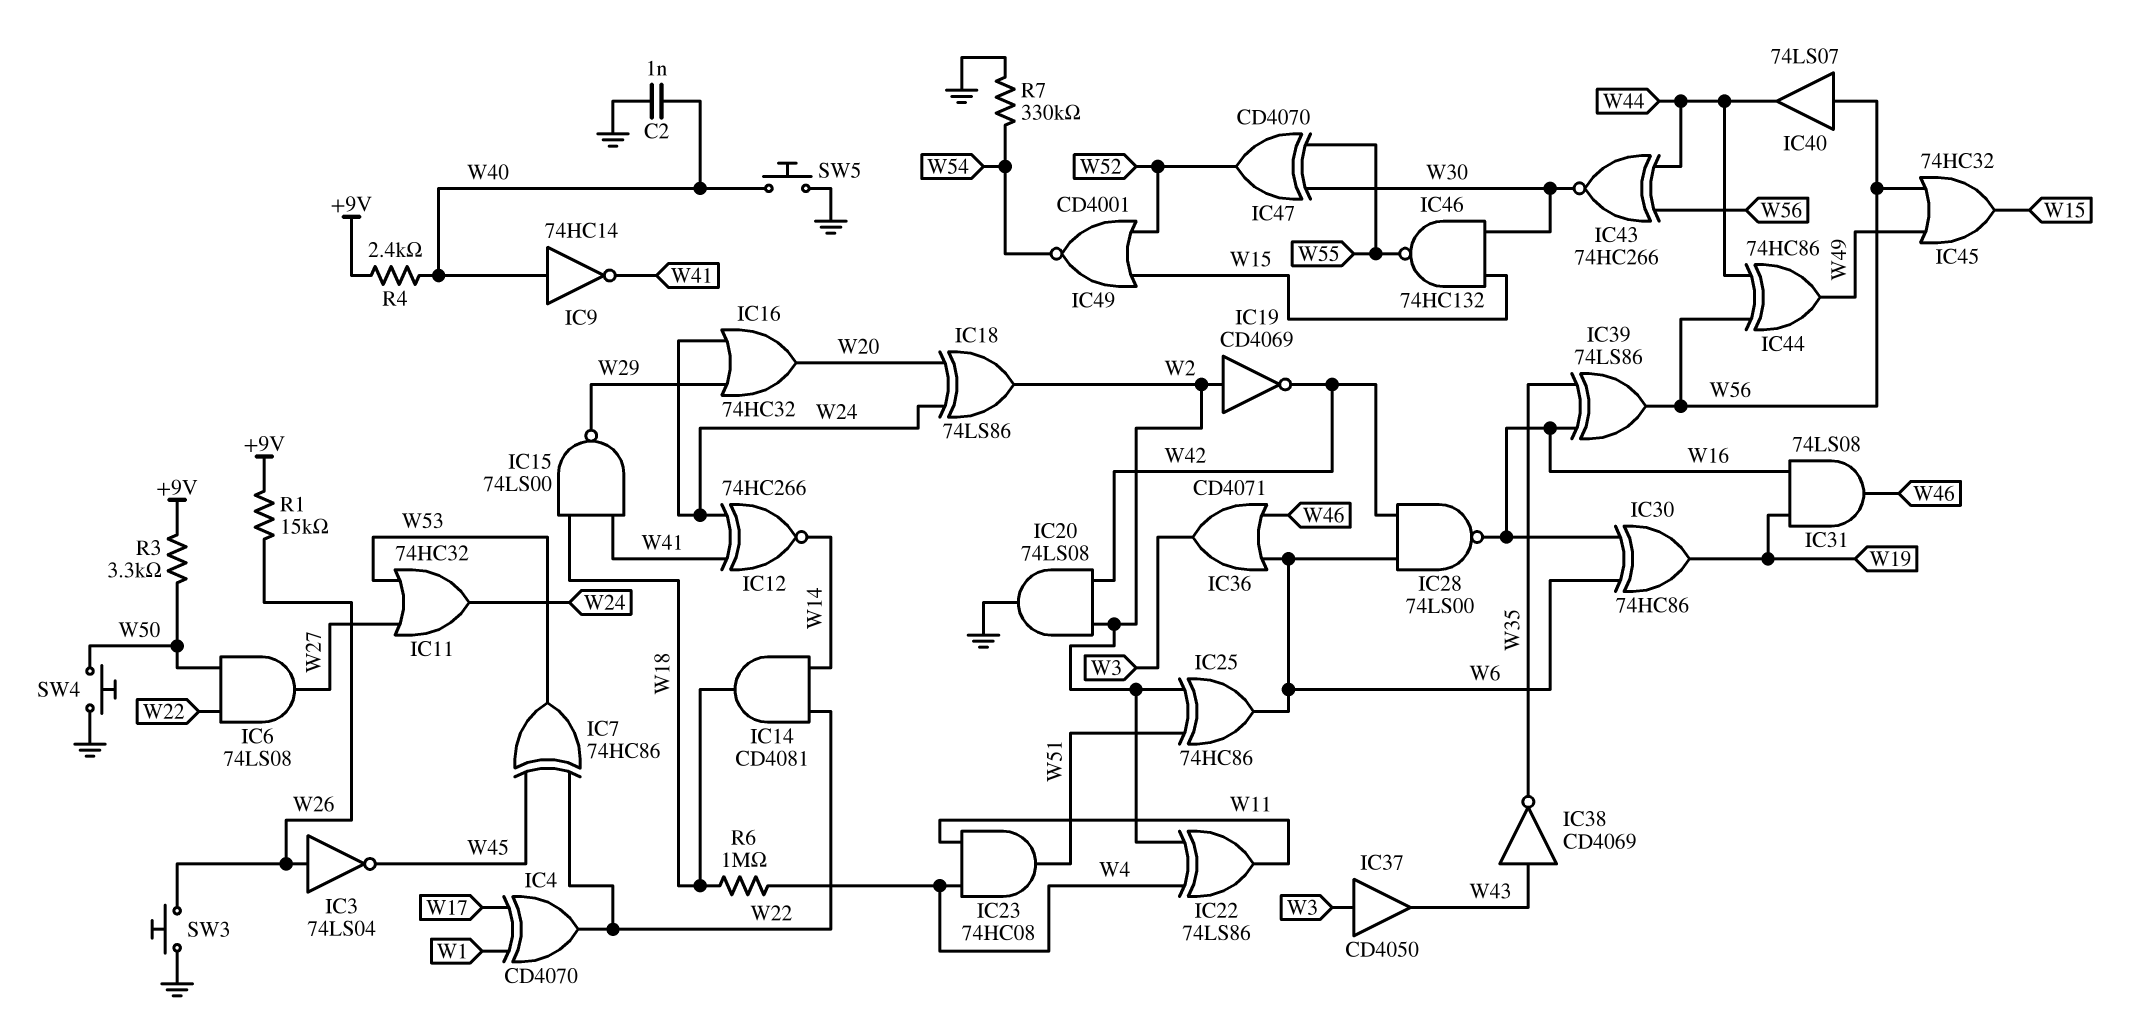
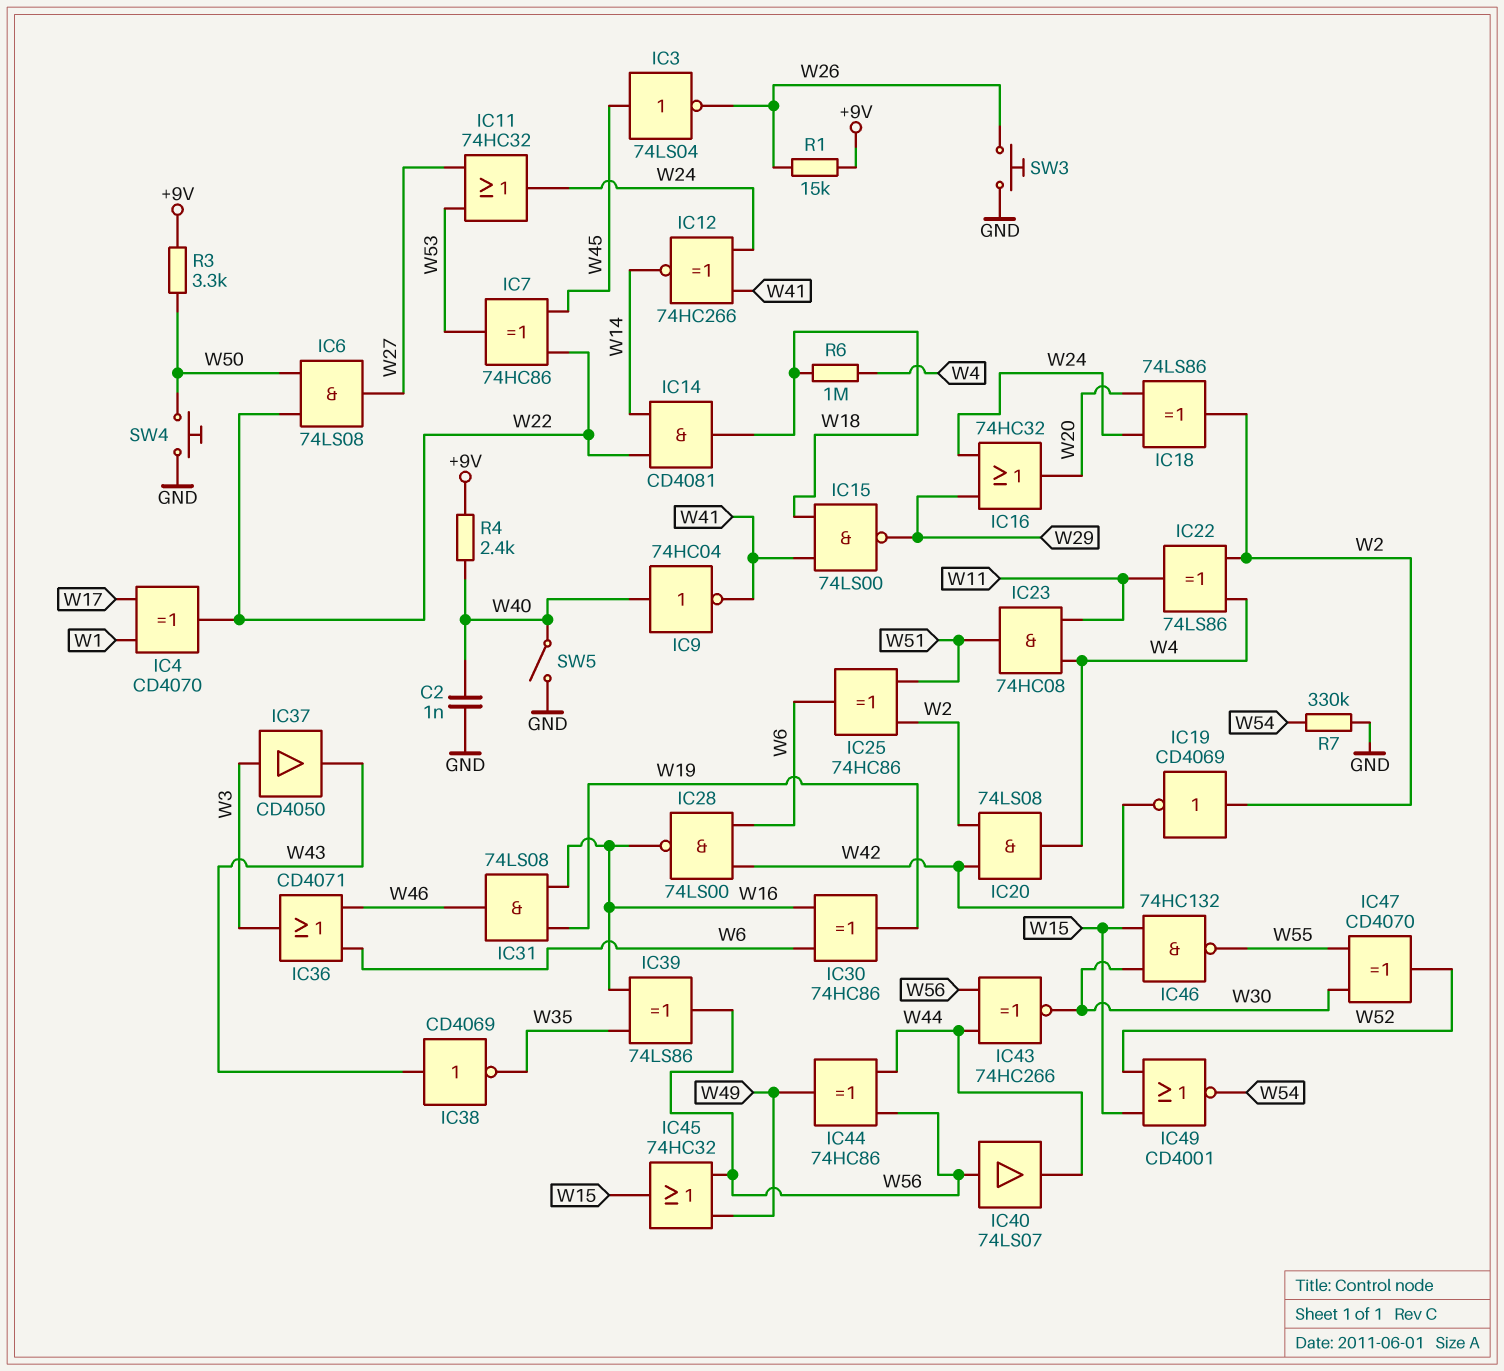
IC3: NOT 74LS04 (in W26, out W45) -> NOT 74LS04 (in W45, out W26)
IC9: NOT 74HC14 (in W40, out W41) -> NOT 74HC04 (in W40, out W41)
IC20: AND 74LS08 (in W2, in W42, out GND) -> AND 74LS08 (in W2, in W42, out W4)
SW5: button (GND, W40) -> switch (GND, W40)

